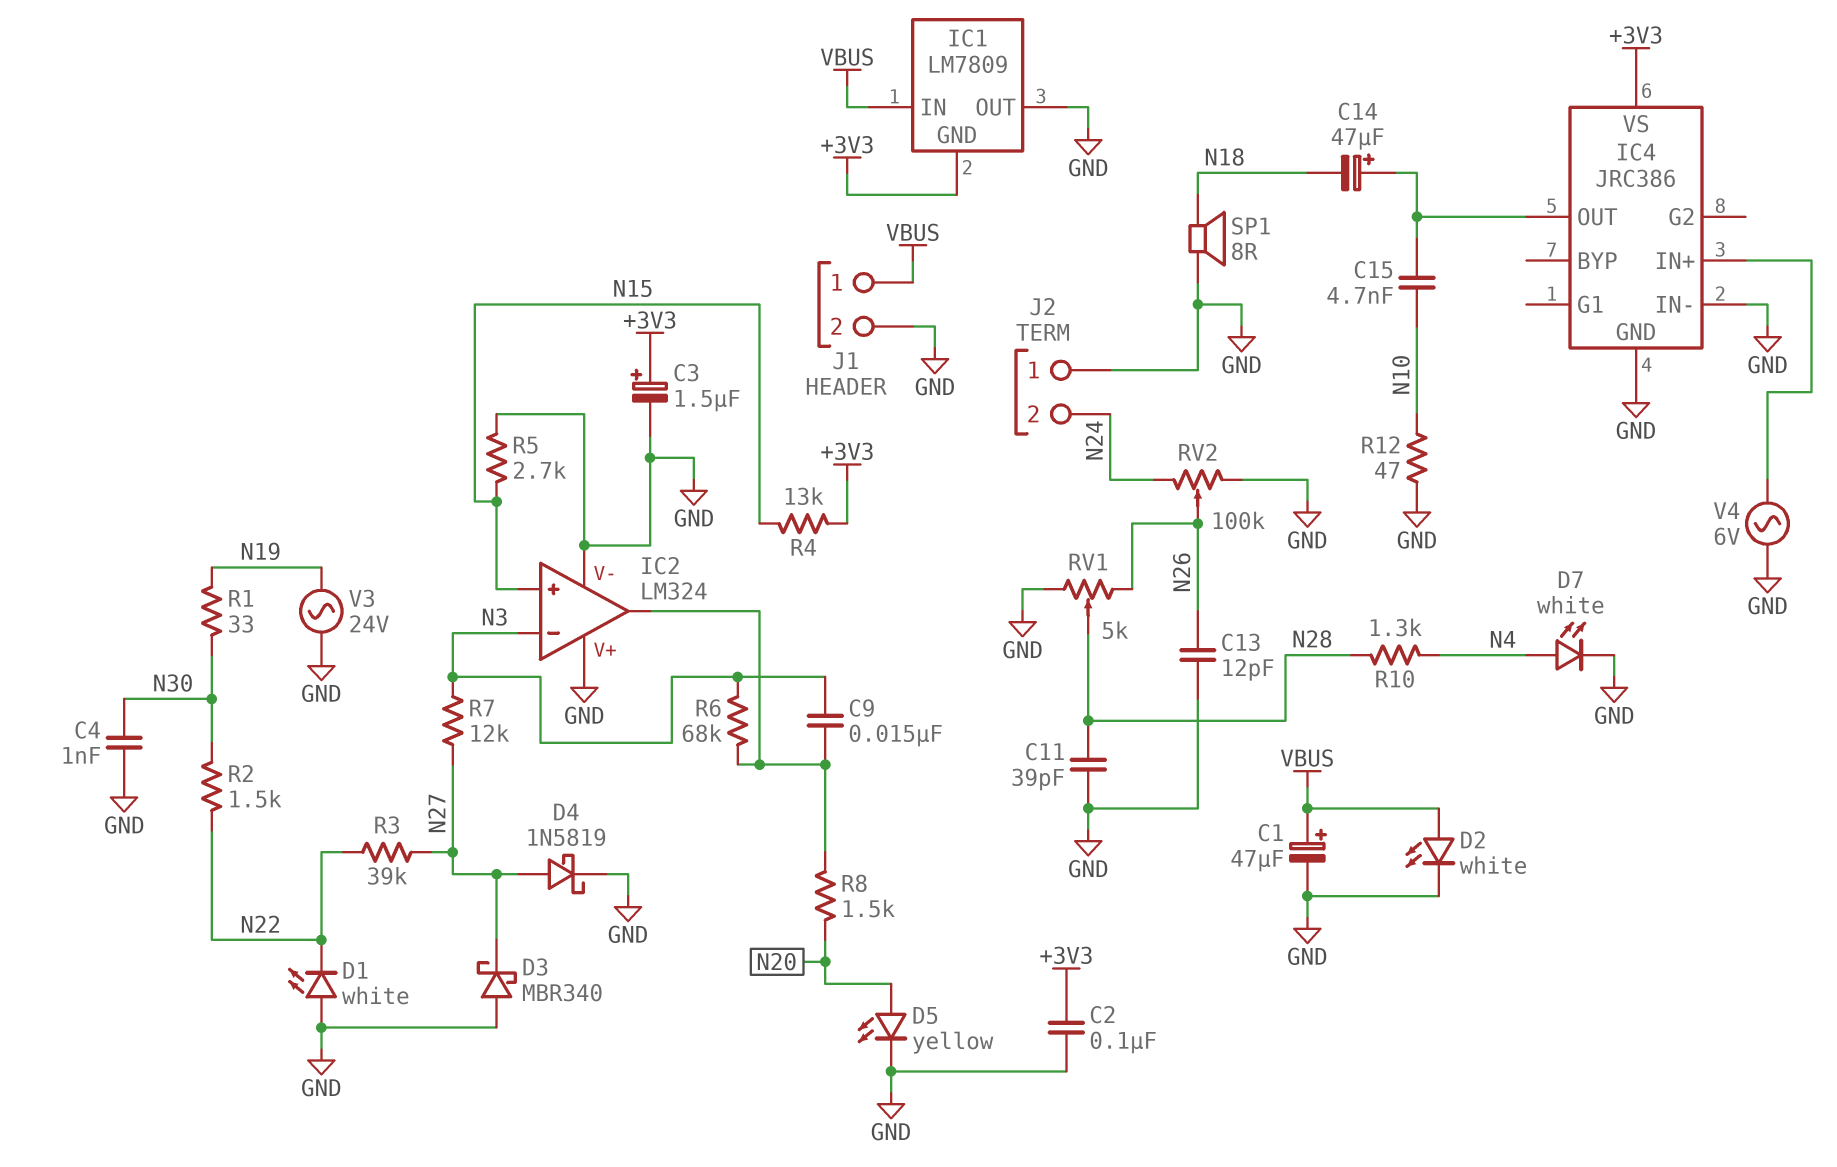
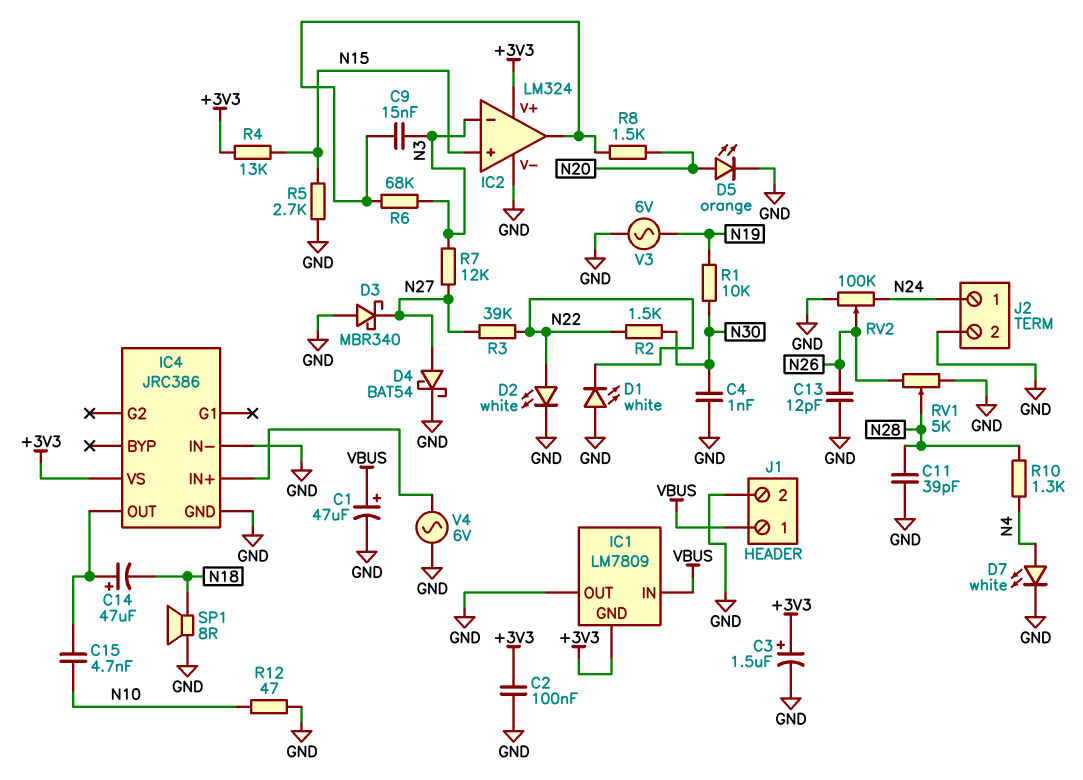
D2: LED white (A VBUS, K GND) -> LED white (A N22, K GND)
D4: schottky 1N5819 (A N27, K GND) -> schottky BAT54 (A N27, K GND)
D5: LED yellow (A N20, K GND) -> LED orange (A N20, K GND)
IC2 pin V+: GND -> +3V3
J2 pin 1: GND -> N24
J2 pin 2: N24 -> GND
R1: 33 (N19, N30) -> 10k (N19, N30)
V3: AC 24V (GND, N19) -> AC 6V (GND, N19)

